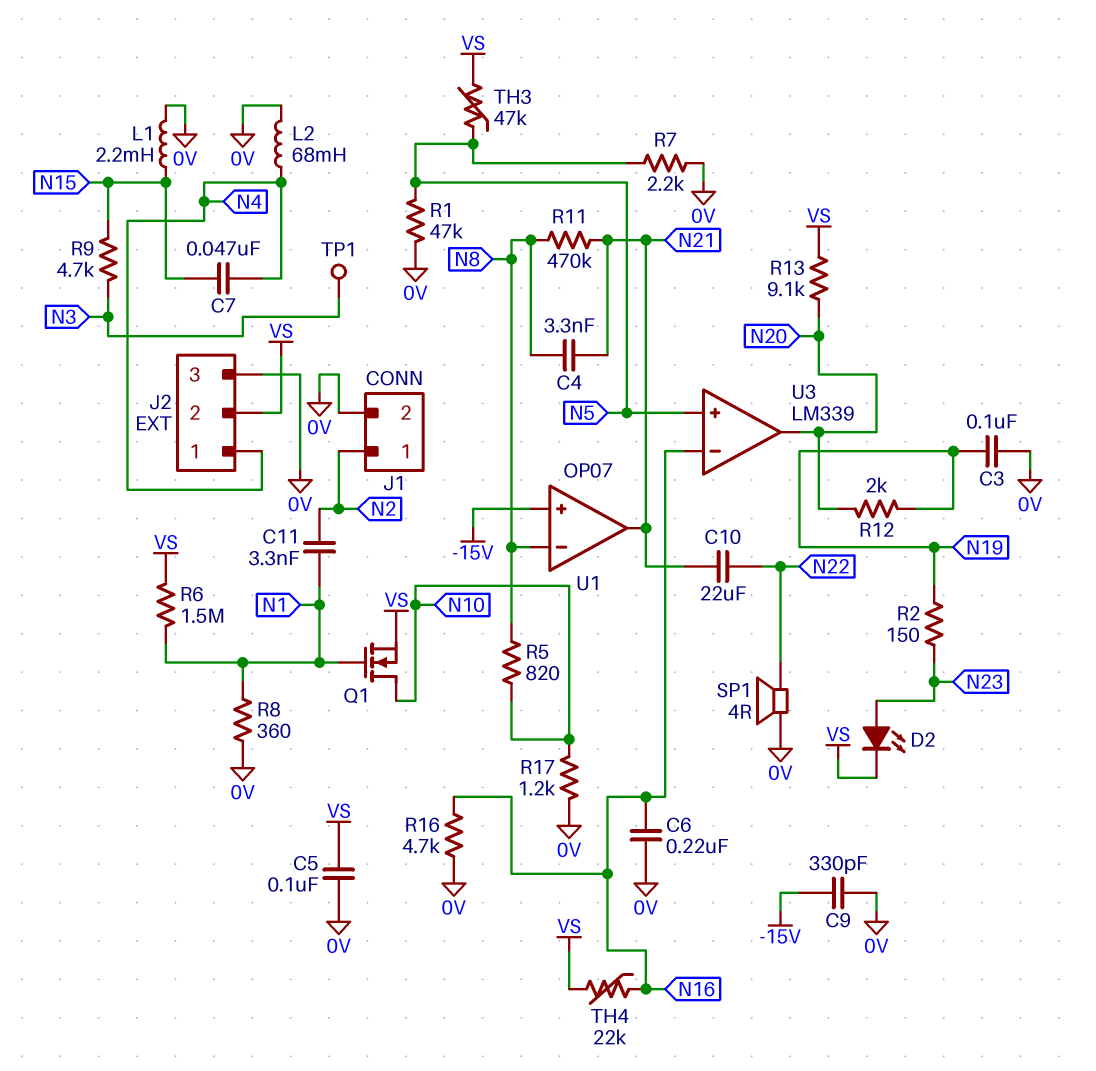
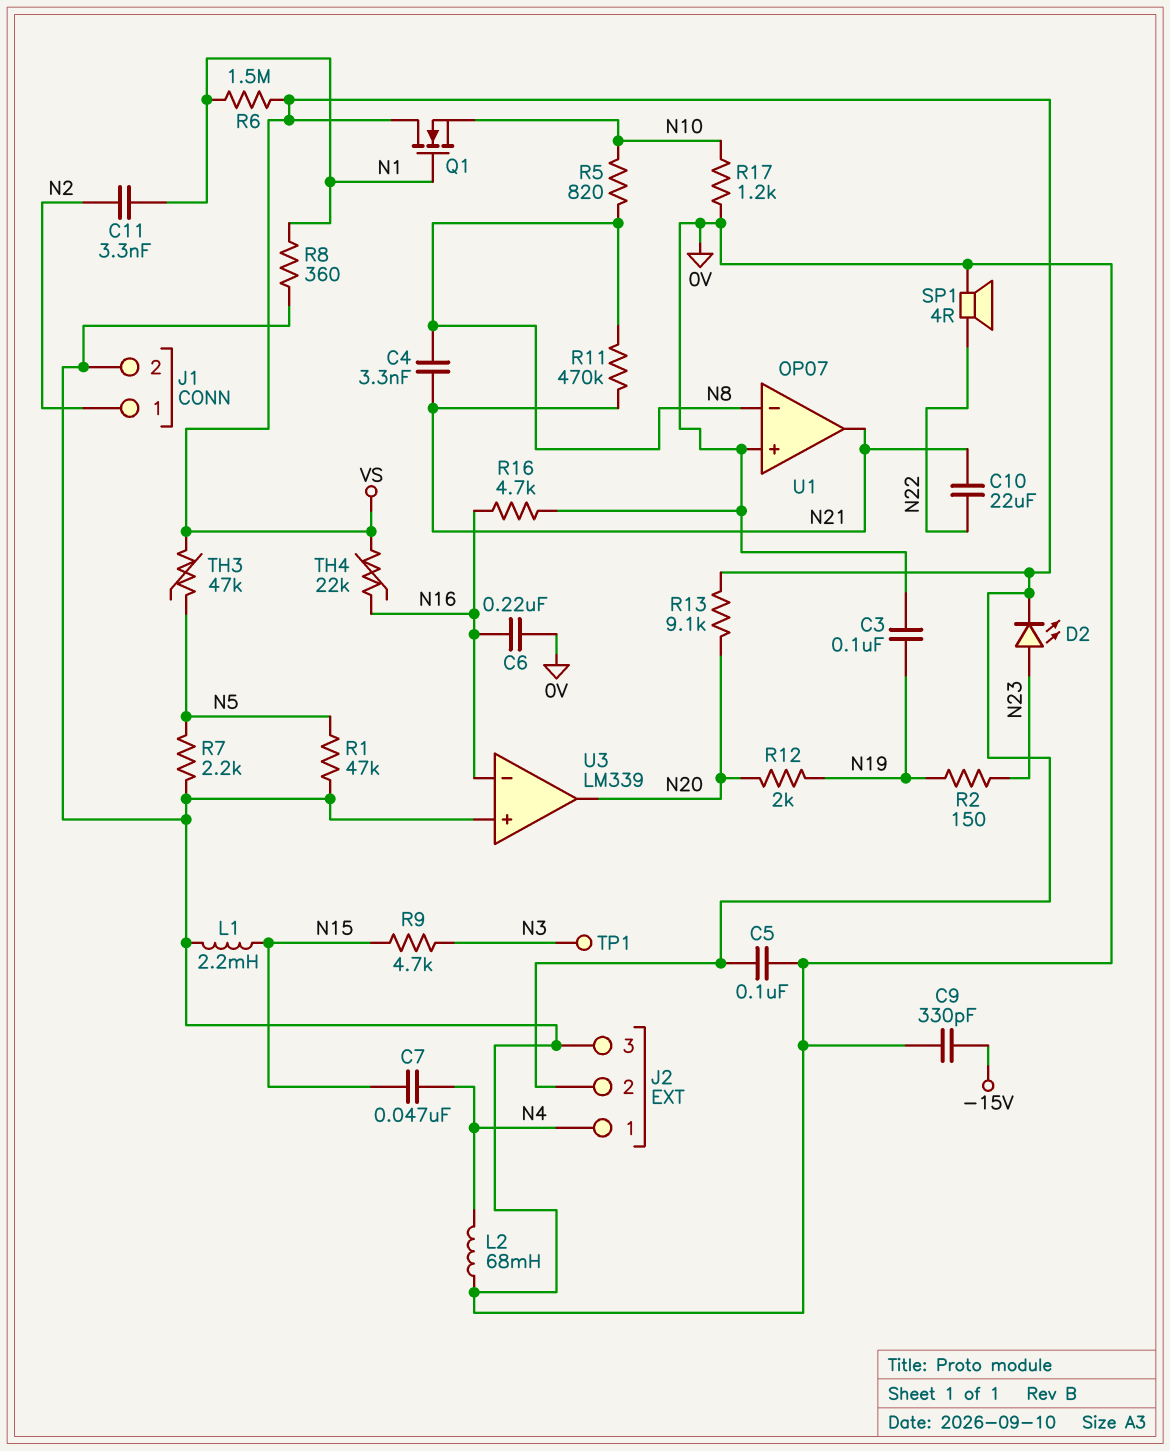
Q1: NMOS (G N1, D N10, S VS) -> NMOS (G N1, D VS, S N10)
U1 pin in+: -15V -> 0V
U3 pin in+: N5 -> 0V

